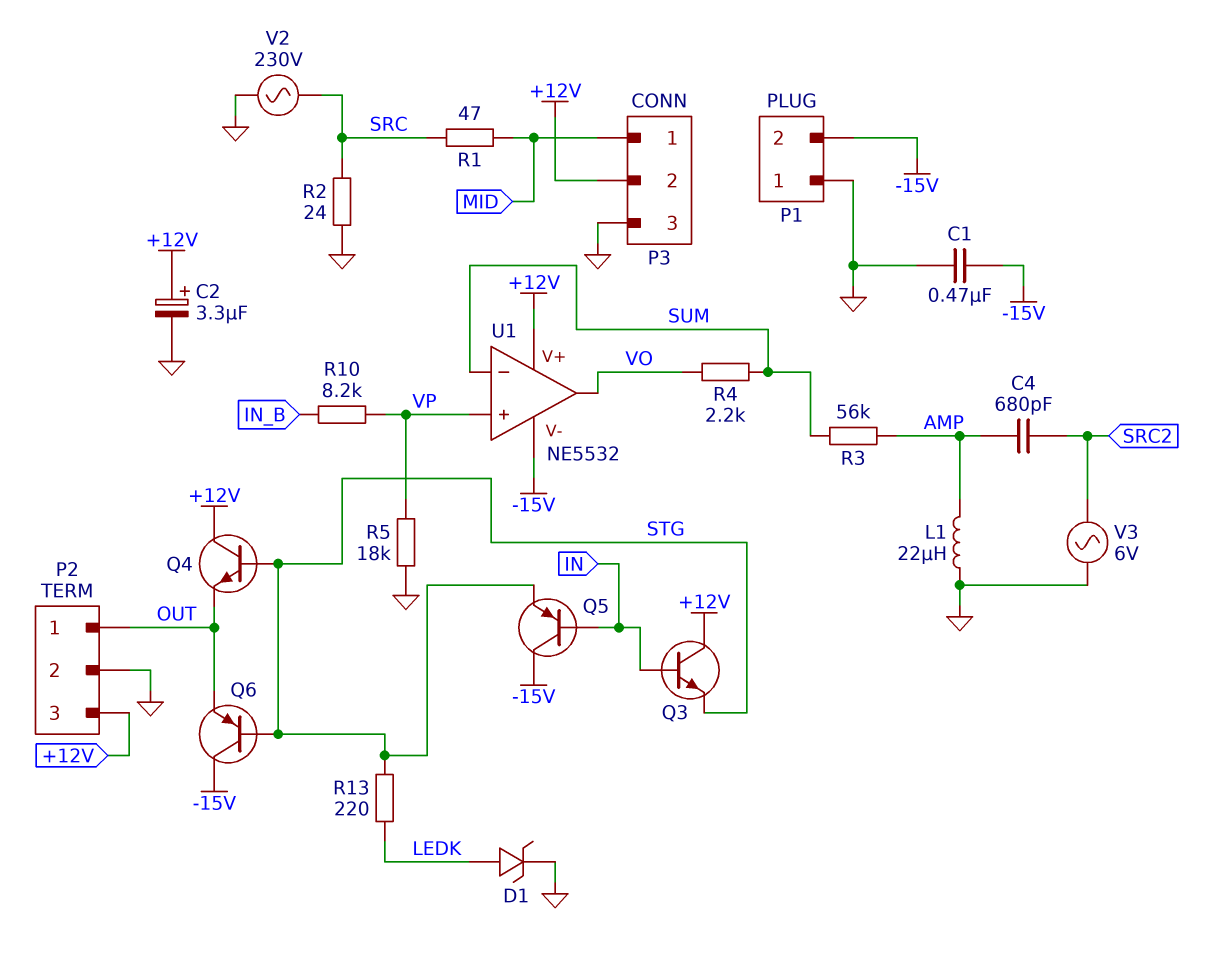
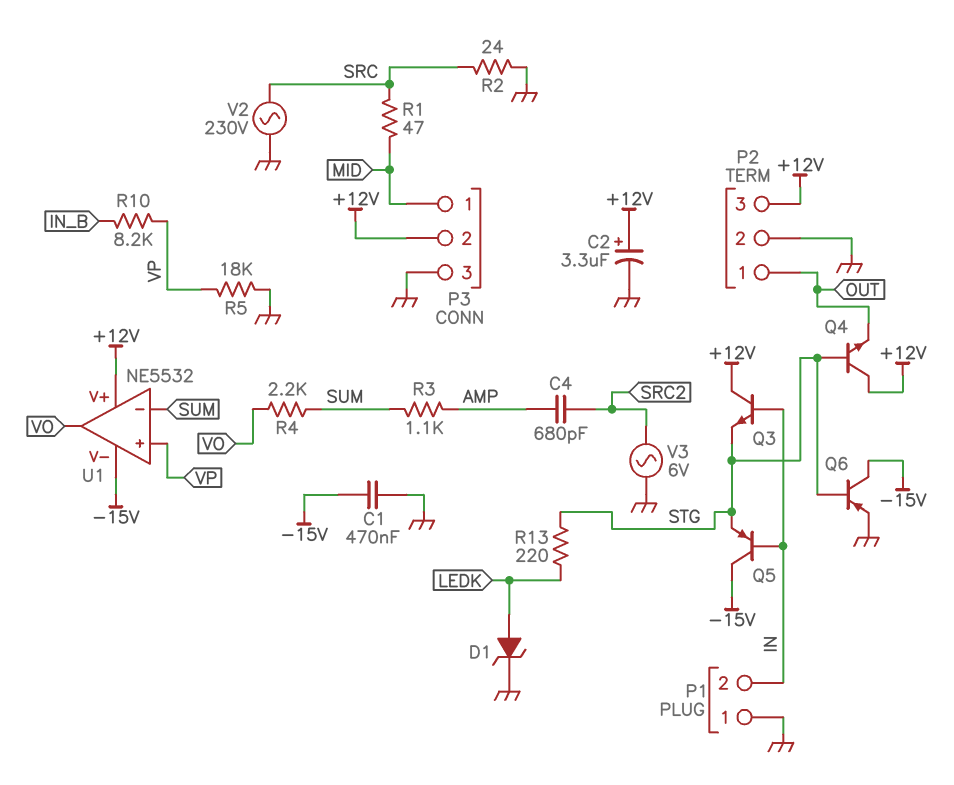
L1: 22uH (AMP, GND) -> none
P1 pin 2: -15V -> IN
Q6: PNP (B STG, C -15V, E OUT) -> PNP (B STG, C -15V, E GND)
R3: 56k (AMP, SUM) -> 1.1k (AMP, SUM)

